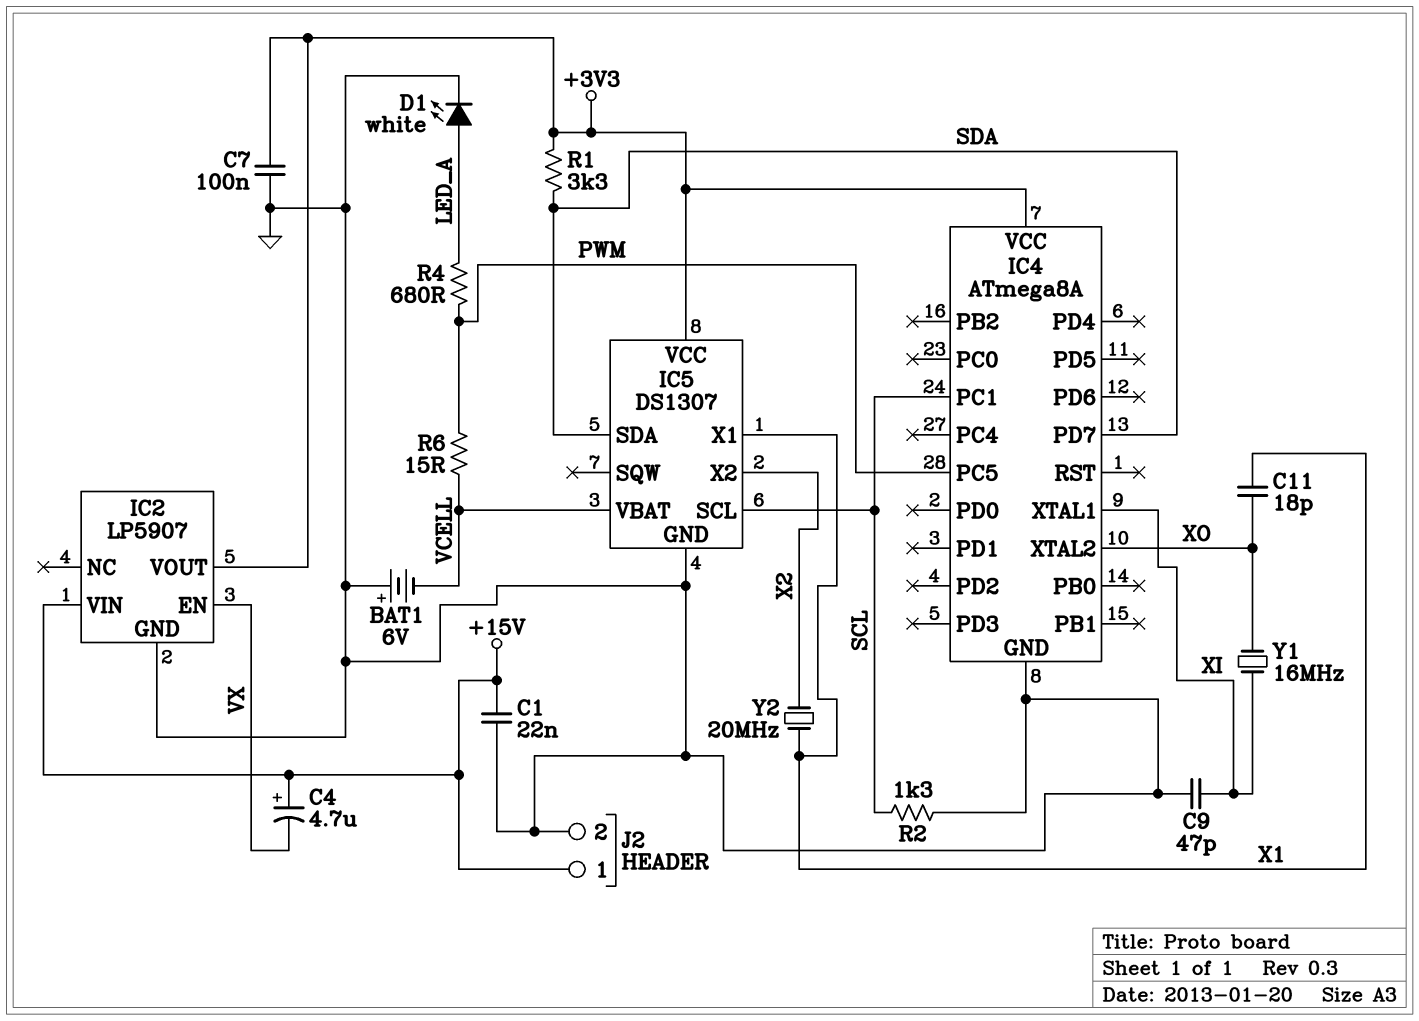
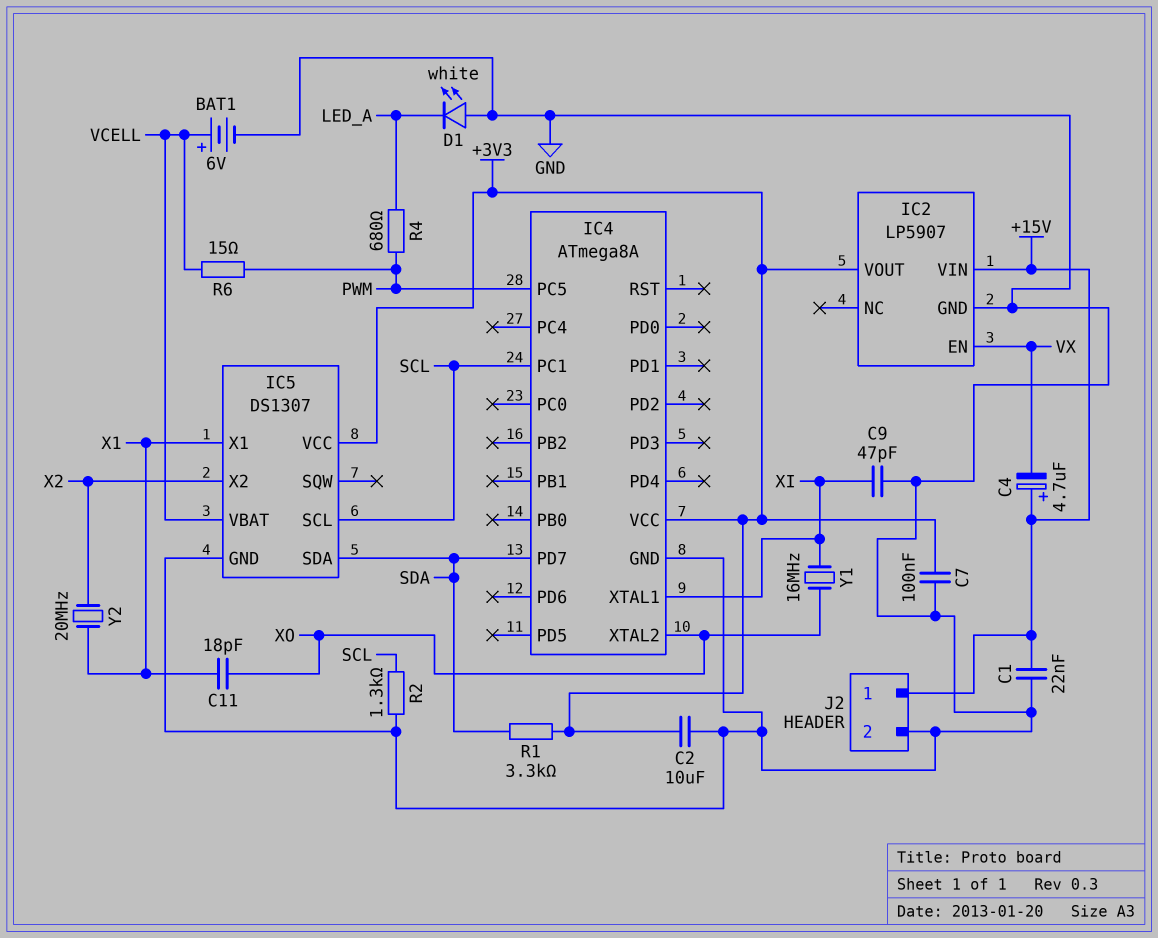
BAT1: 6V (plus GND, minus VCELL) -> 6V (plus VCELL, minus GND)
C2: none -> 10uF (+3V3, GND)
D1: LED white (A LED_A, K GND) -> LED white (A GND, K LED_A)

